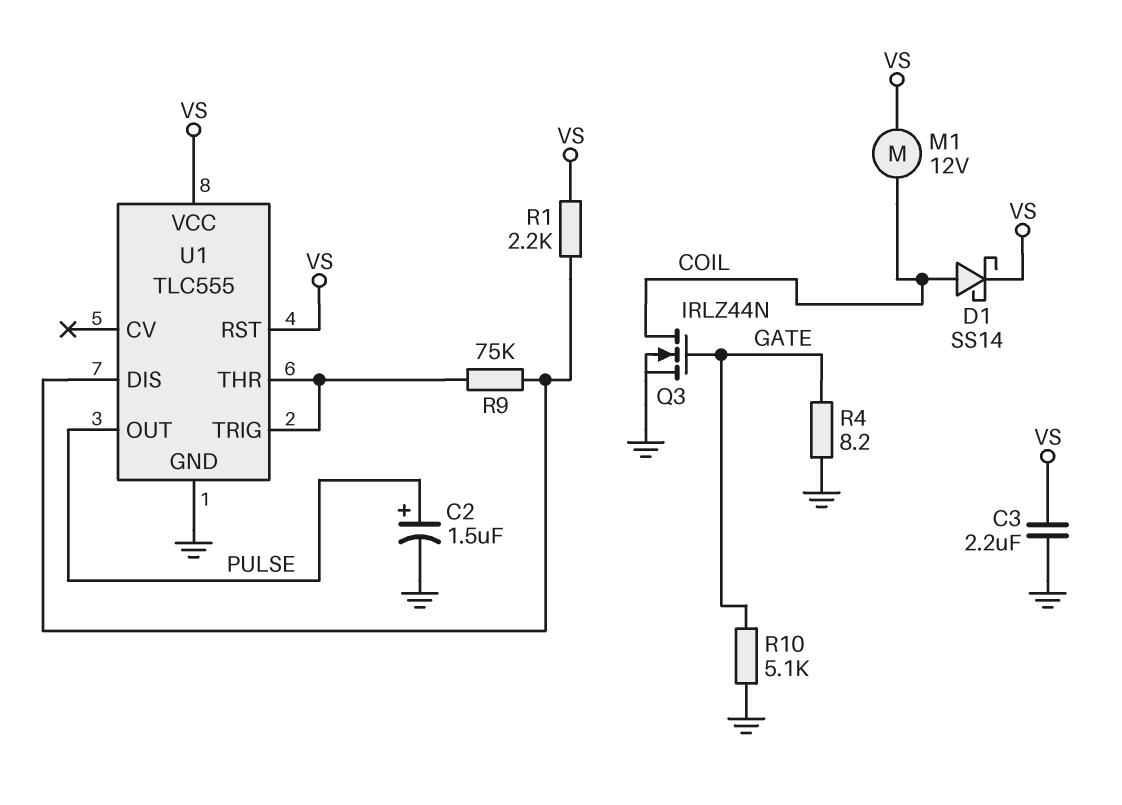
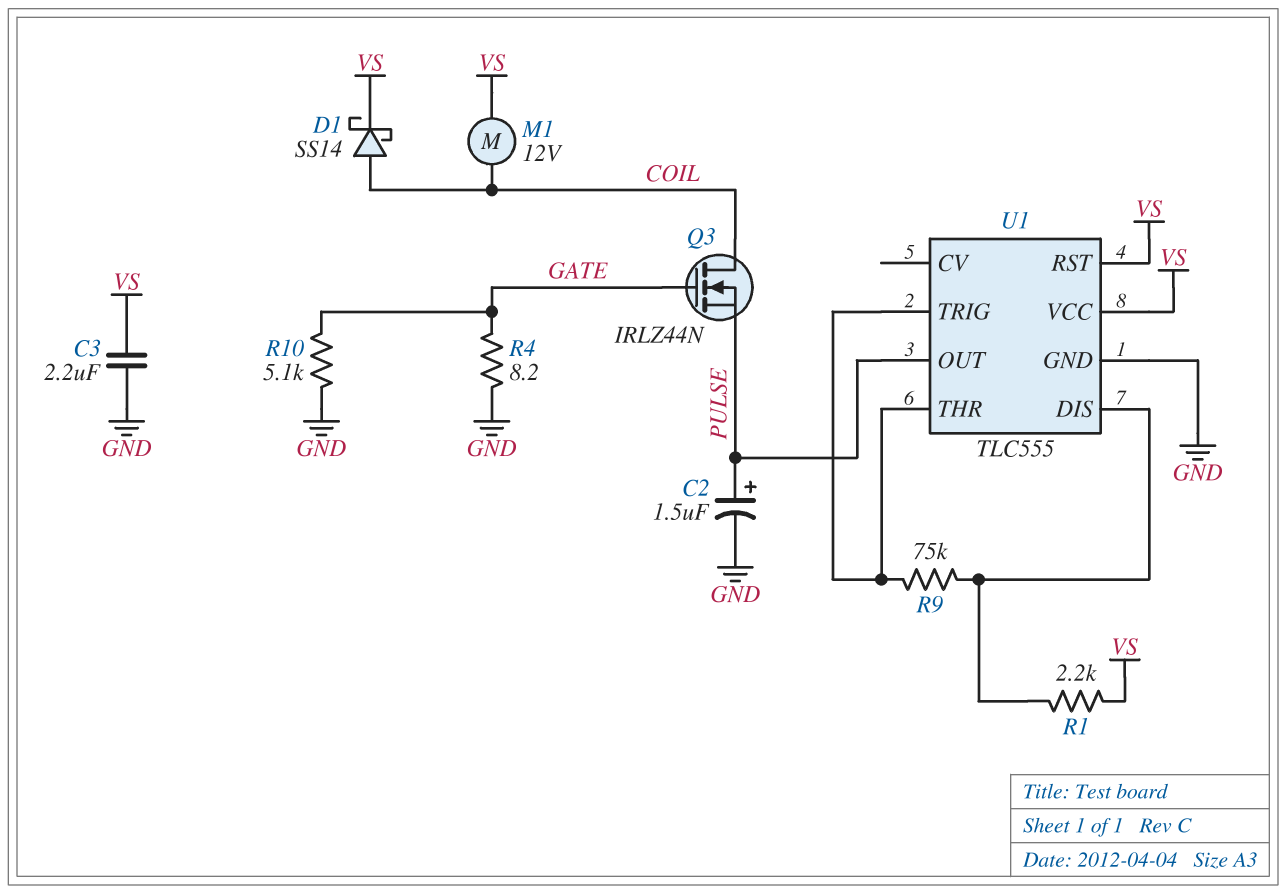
Q3: NMOS IRLZ44N (G GATE, D COIL, S GND) -> NMOS IRLZ44N (G GATE, D COIL, S PULSE)

